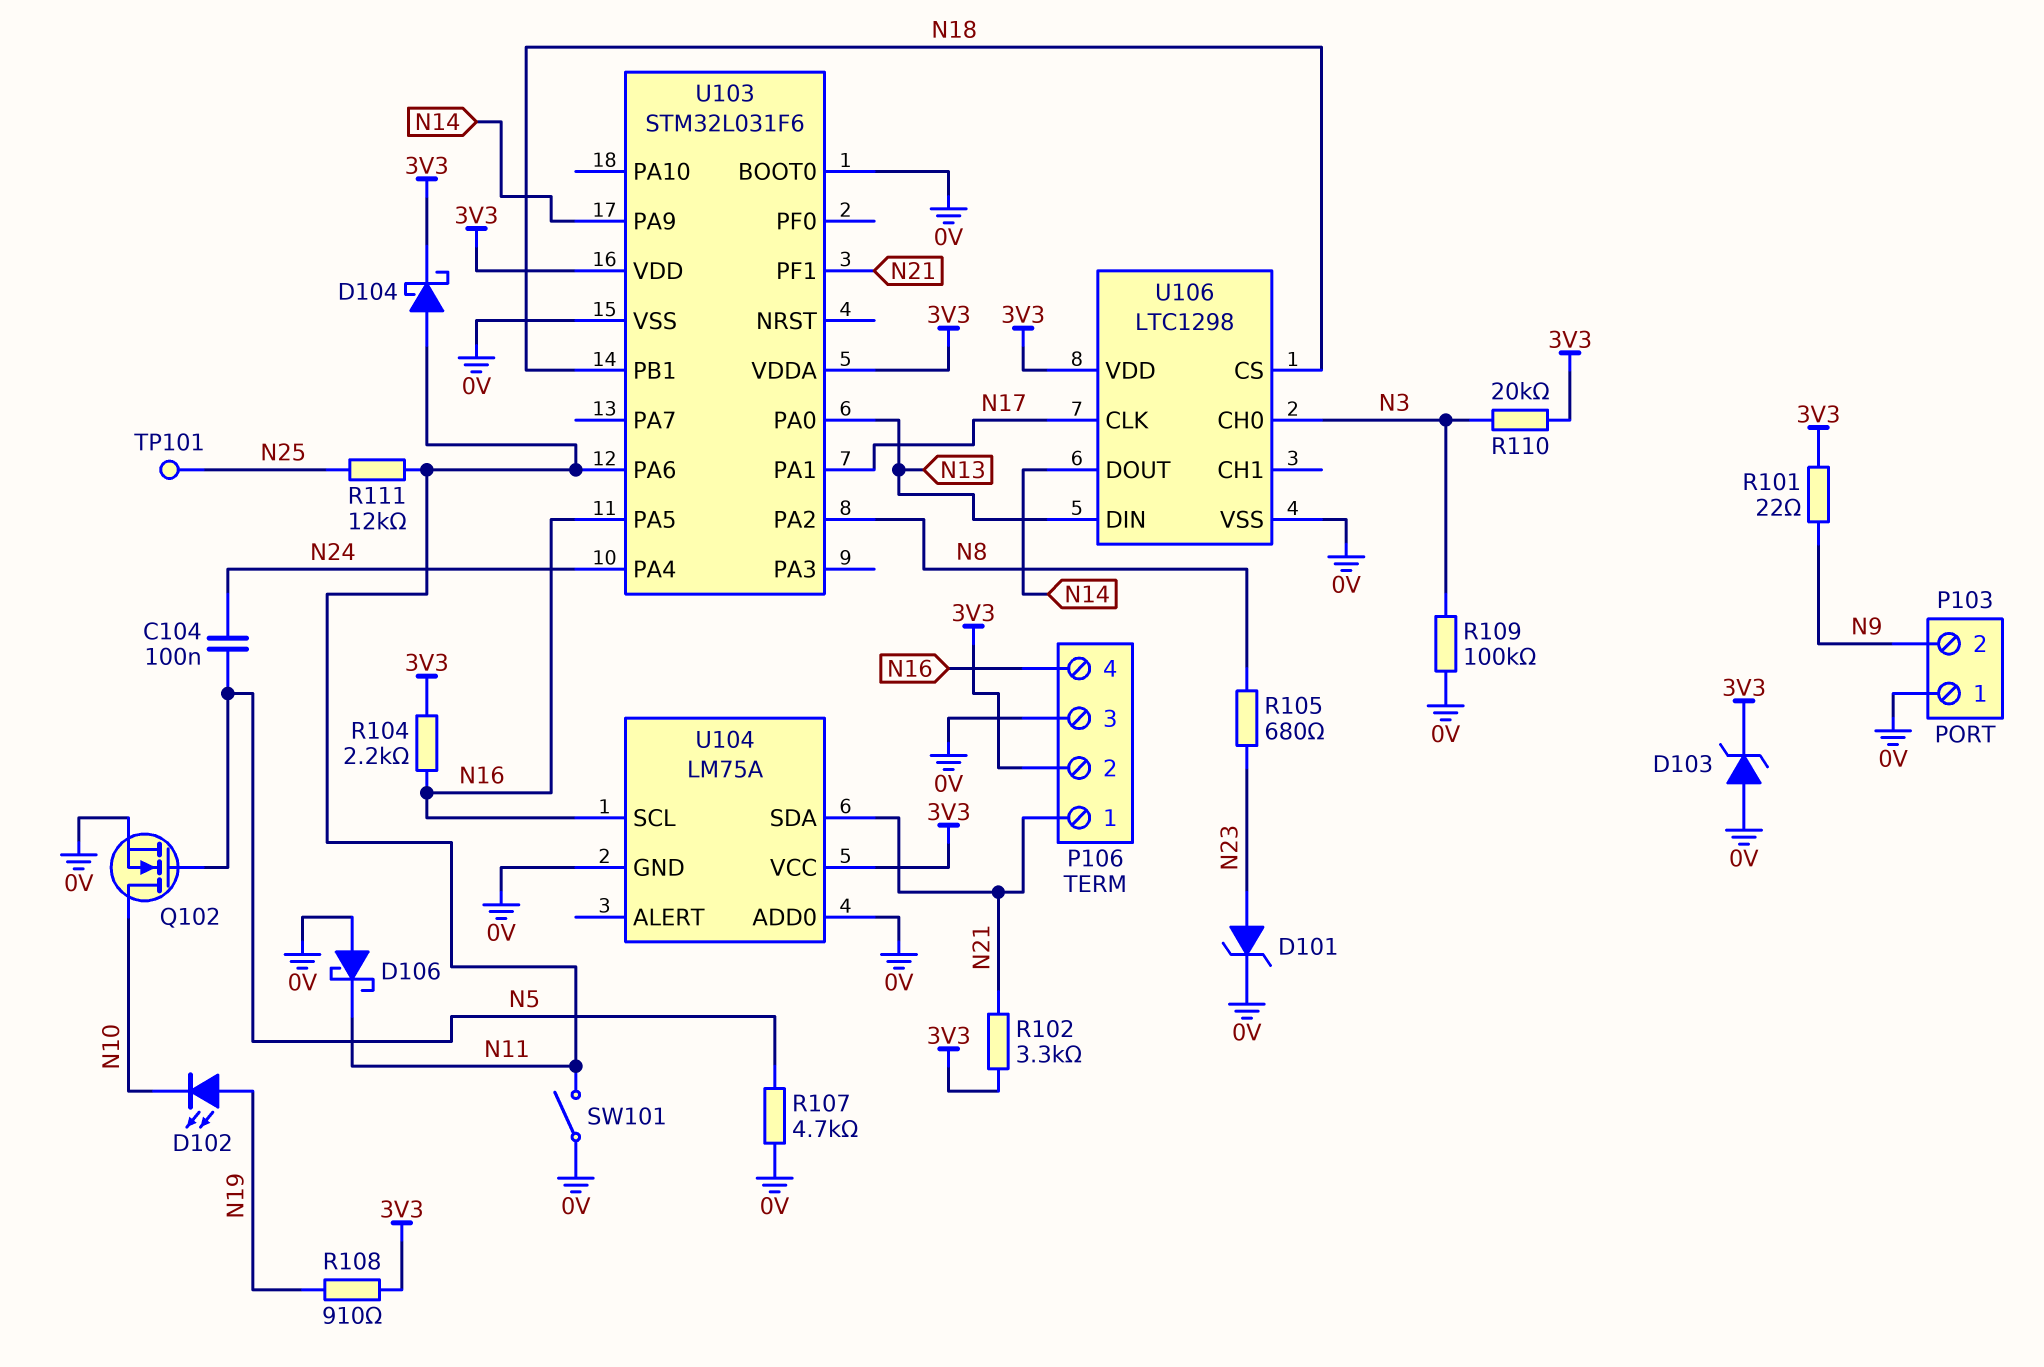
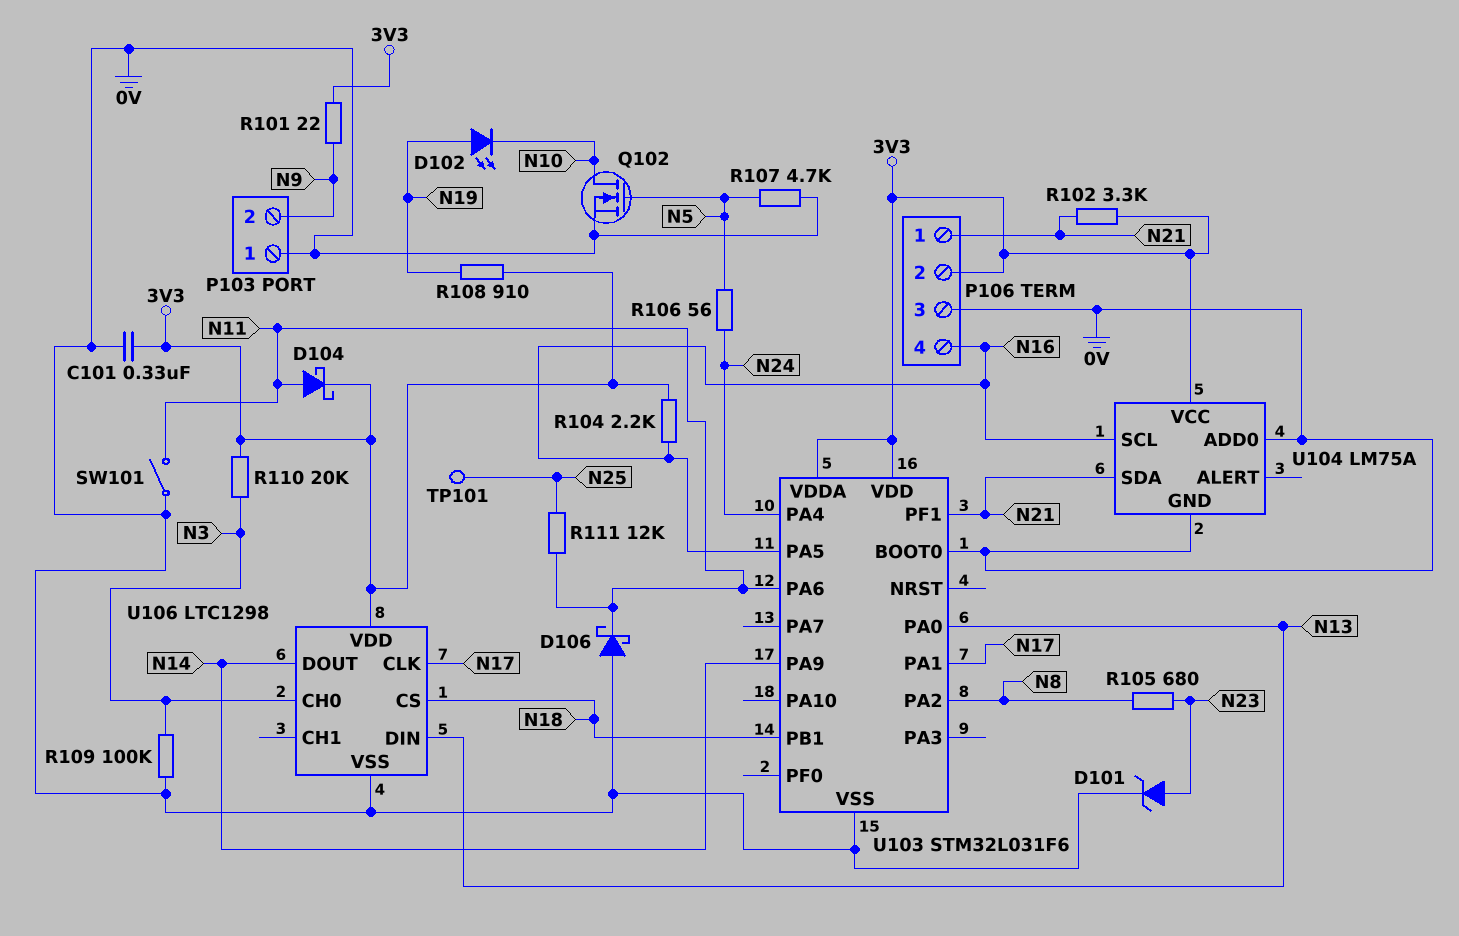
C101: none -> 330nF (0V, 3V3)
C104: 100nF (N5, N24) -> none
D103: zener (A 0V, K 3V3) -> none
R106: none -> 56 (N5, N24)

